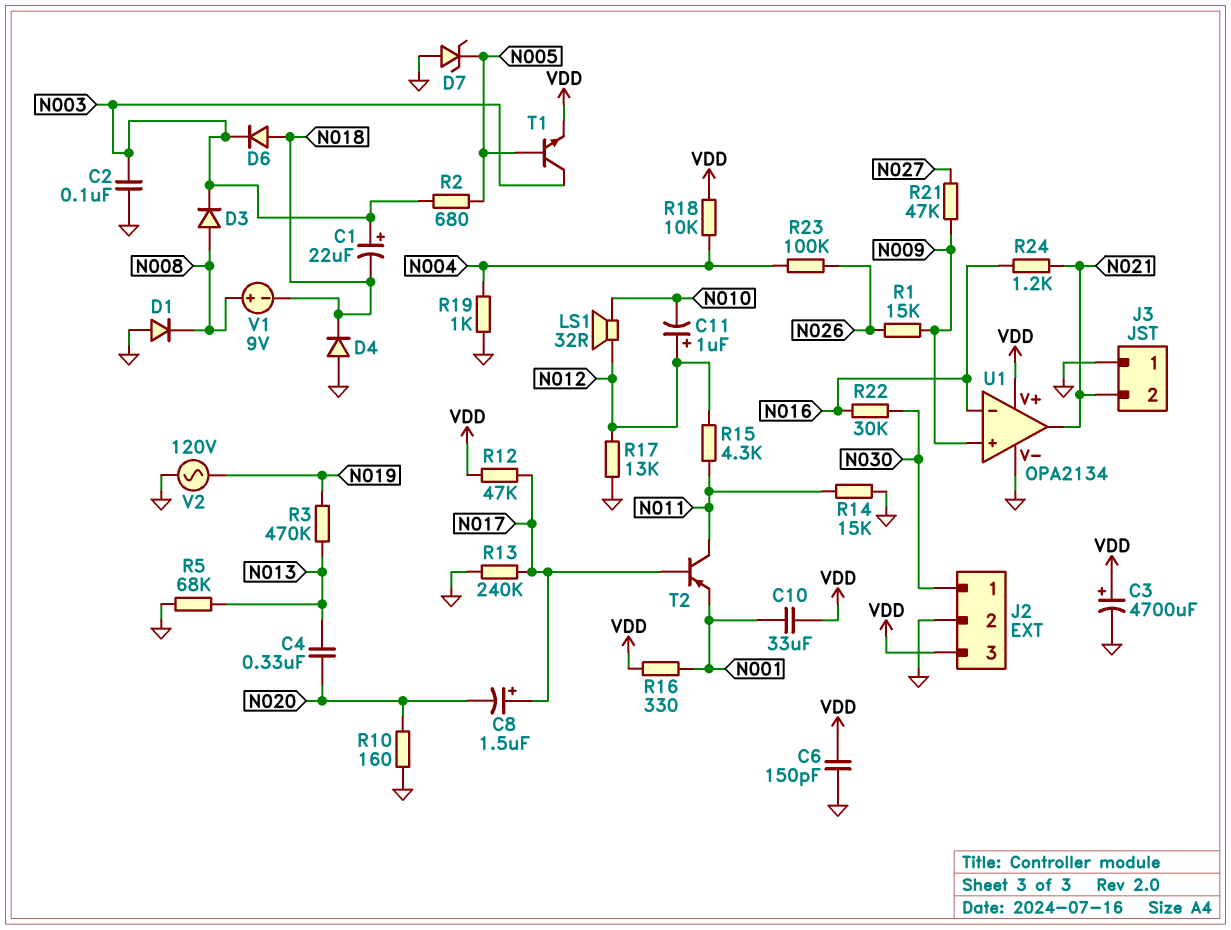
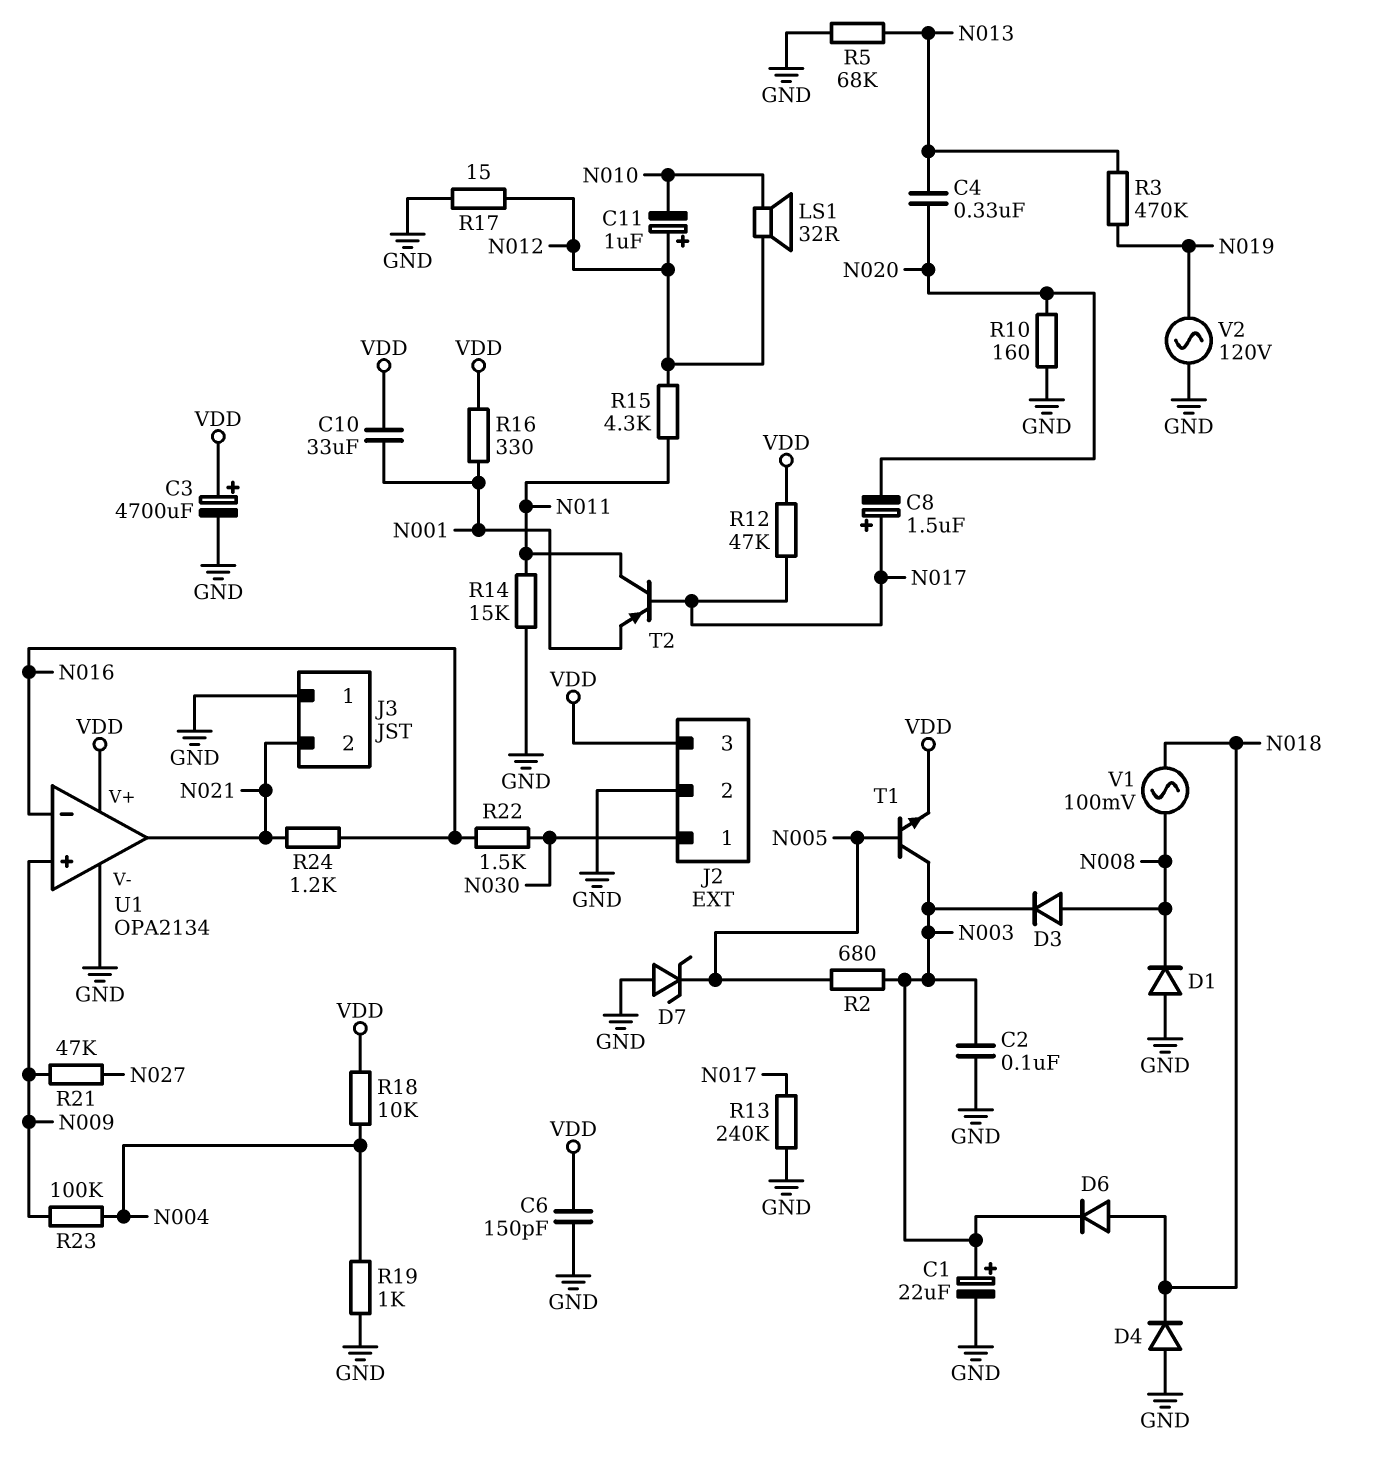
C1: 22uF (plus N003, minus N018) -> 22uF (plus N003, minus GND)
R1: 15k (N009, N026) -> none
R17: 13k (GND, N012) -> 15 (GND, N012)
R22: 30k (N016, N030) -> 1.5k (N016, N030)
R23: 100k (N004, N026) -> 100k (N004, N009)
V1: 9V (plus N008, minus N018) -> AC 100mV (N008, N018)

